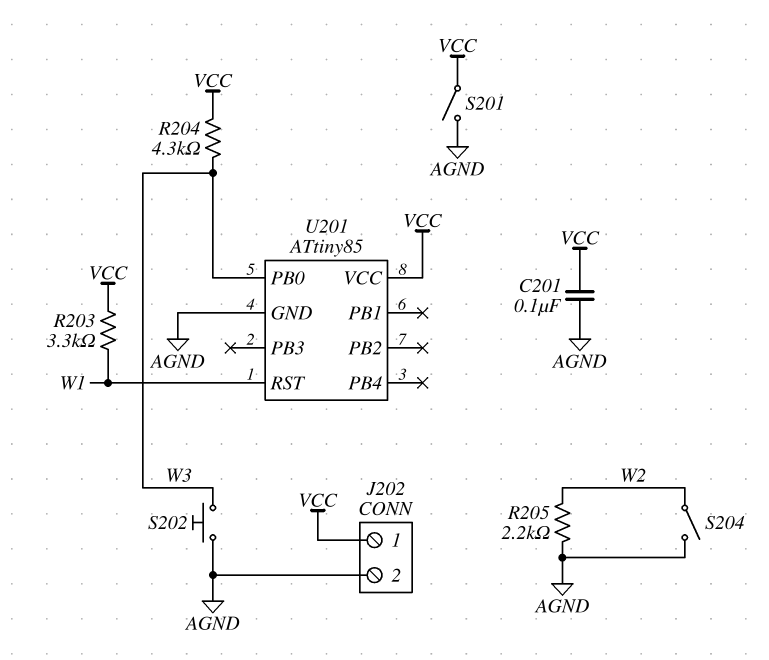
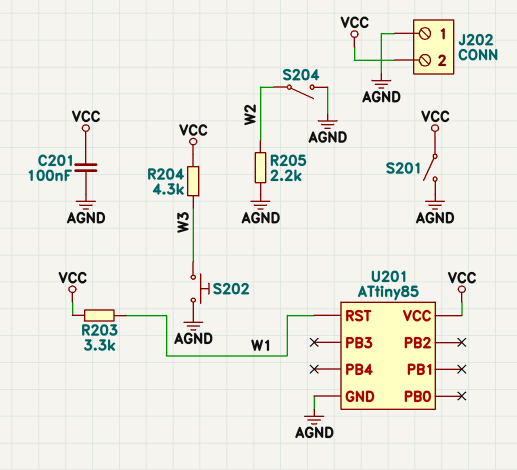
J202 pin 1: VCC -> AGND
J202 pin 2: AGND -> VCC
U201 pin PB0: W3 -> none

